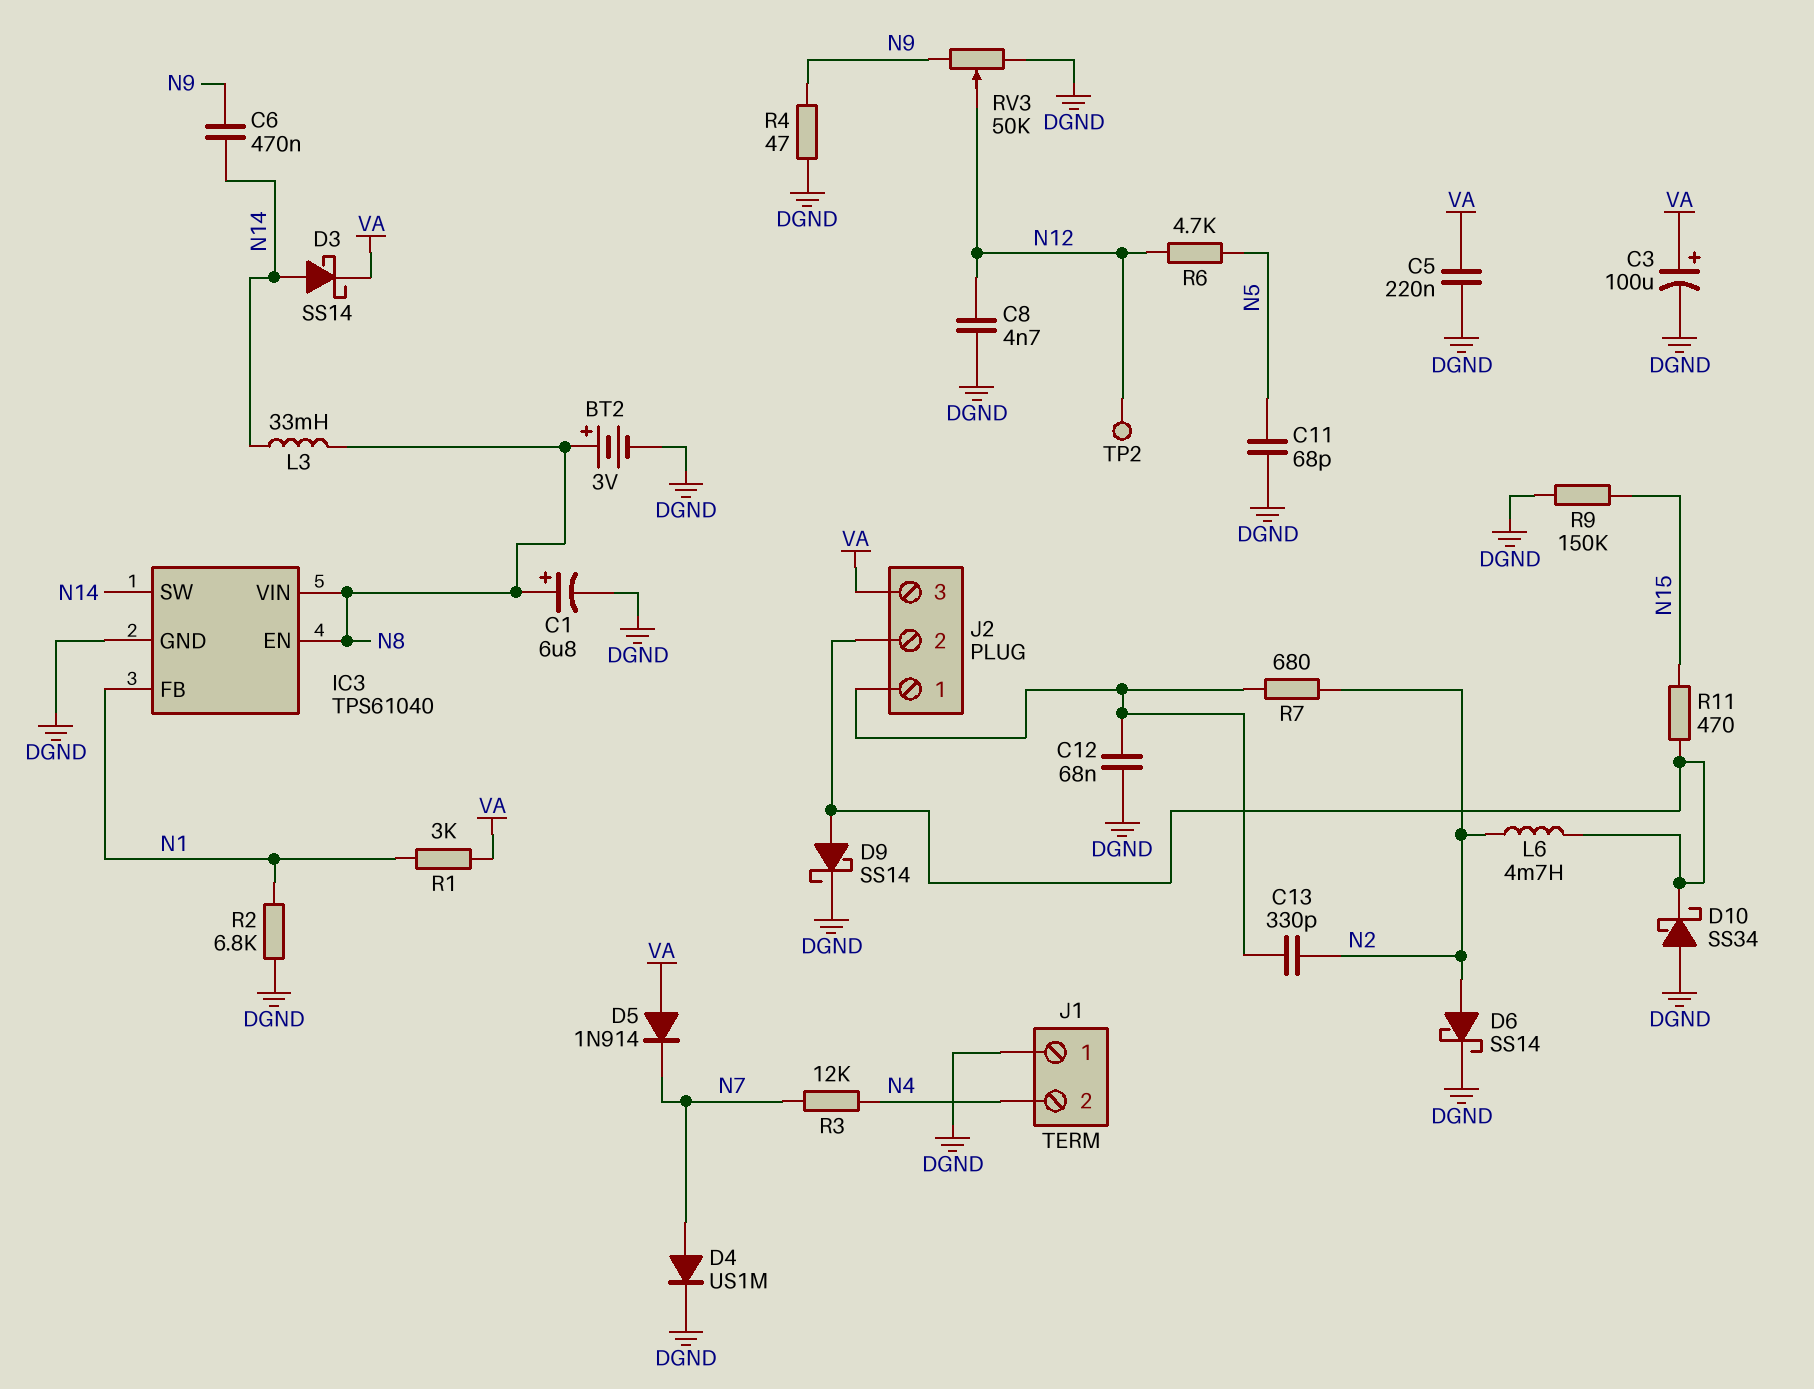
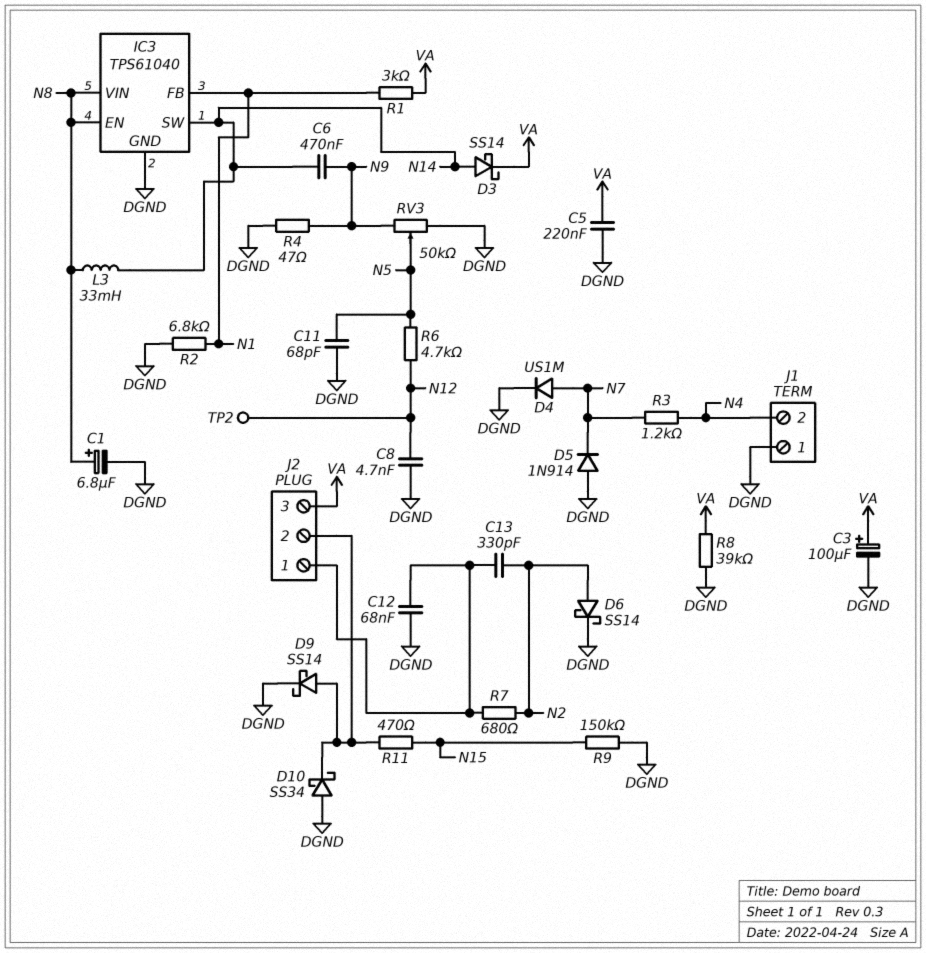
BT2: 3V (plus N8, minus DGND) -> none
D5: diode 1N914 (A VA, K N7) -> diode 1N914 (A DGND, K N7)
L6: 4.7mH (J2/2, N2) -> none
R3: 12k (N4, N7) -> 1.2k (N4, N7)
R8: none -> 39k (DGND, VA)
RV3: 50k (DGND, N9, wiper N12) -> 50k (DGND, N9, wiper N5)

